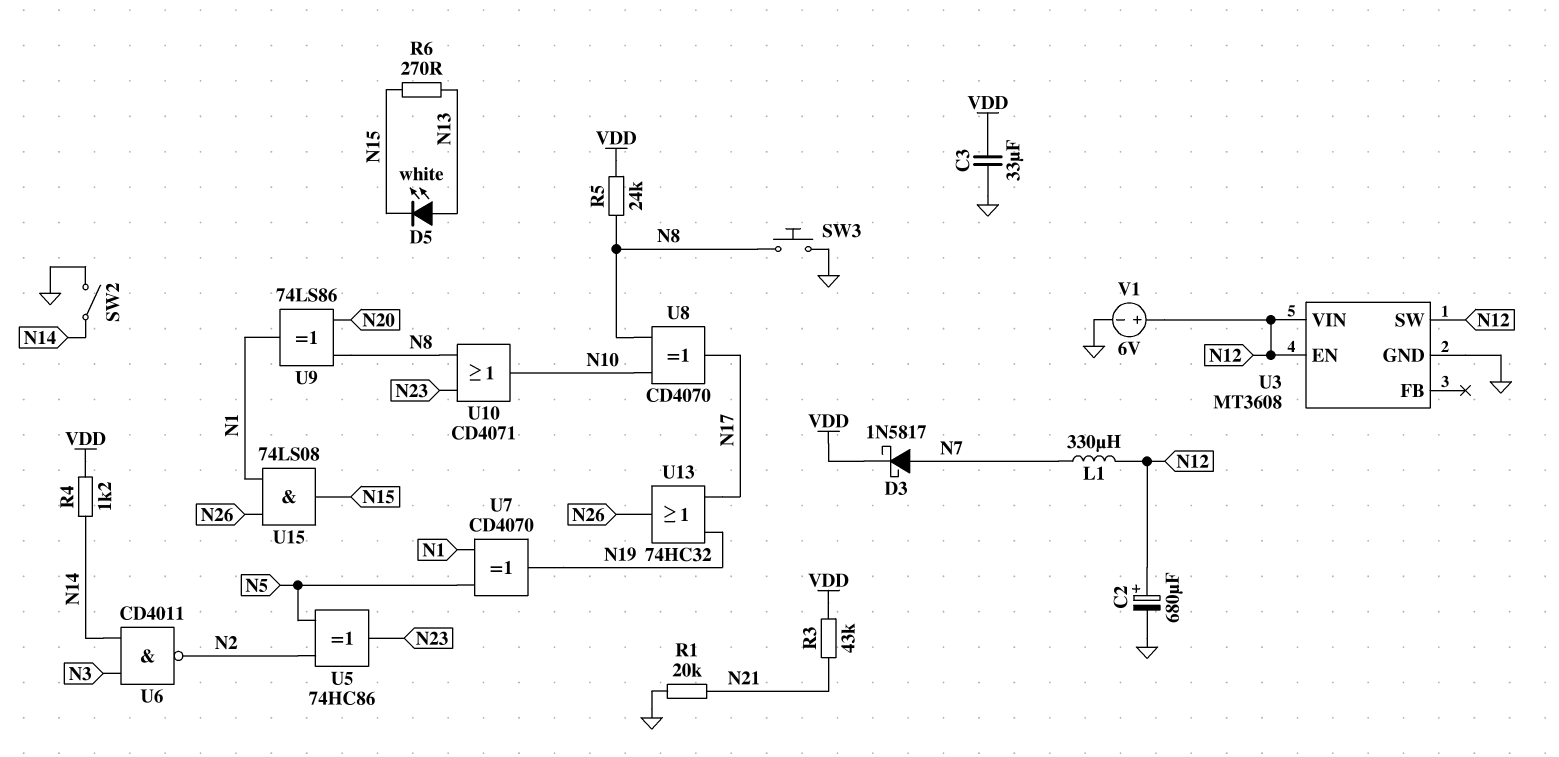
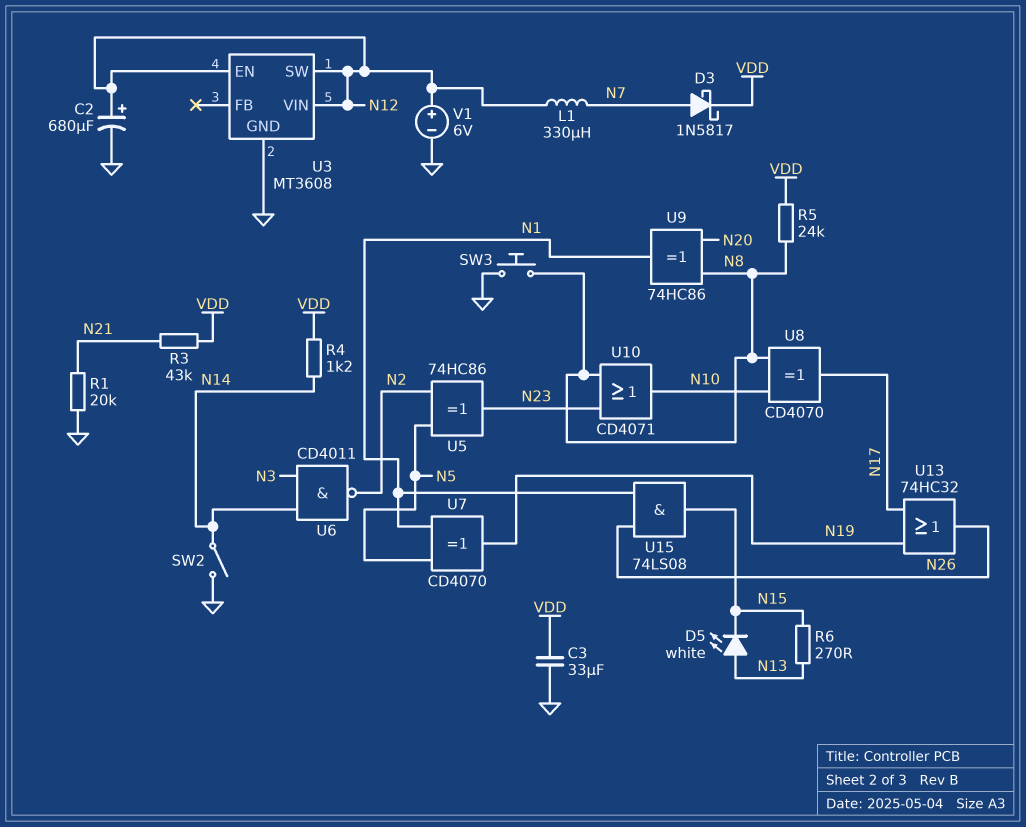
U9: XOR 74LS86 (in N8, in N20, out N1) -> XOR 74HC86 (in N8, in N20, out N1)

